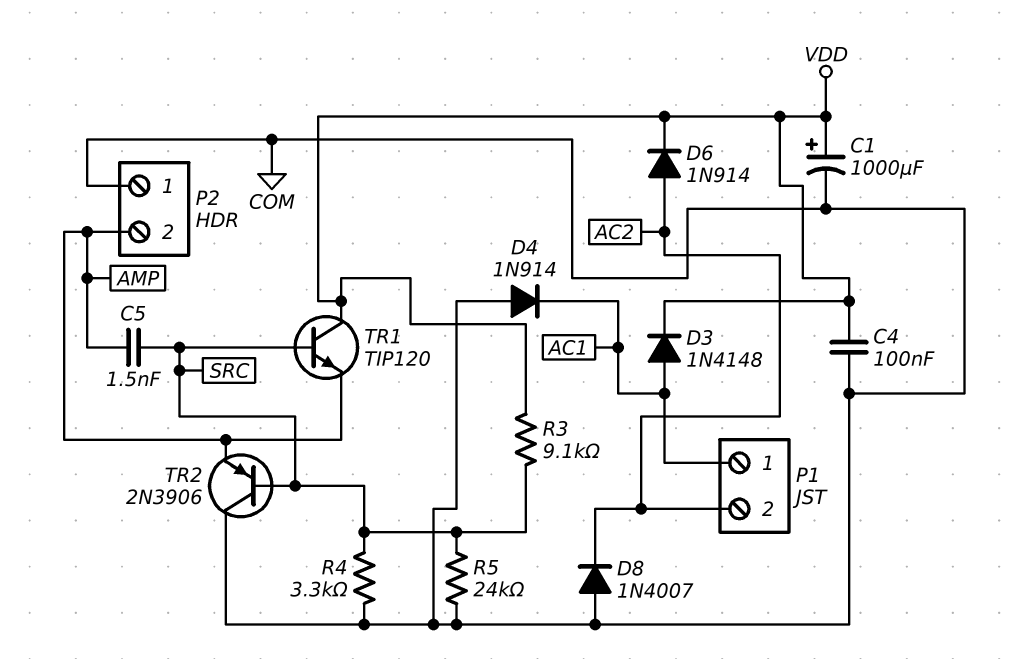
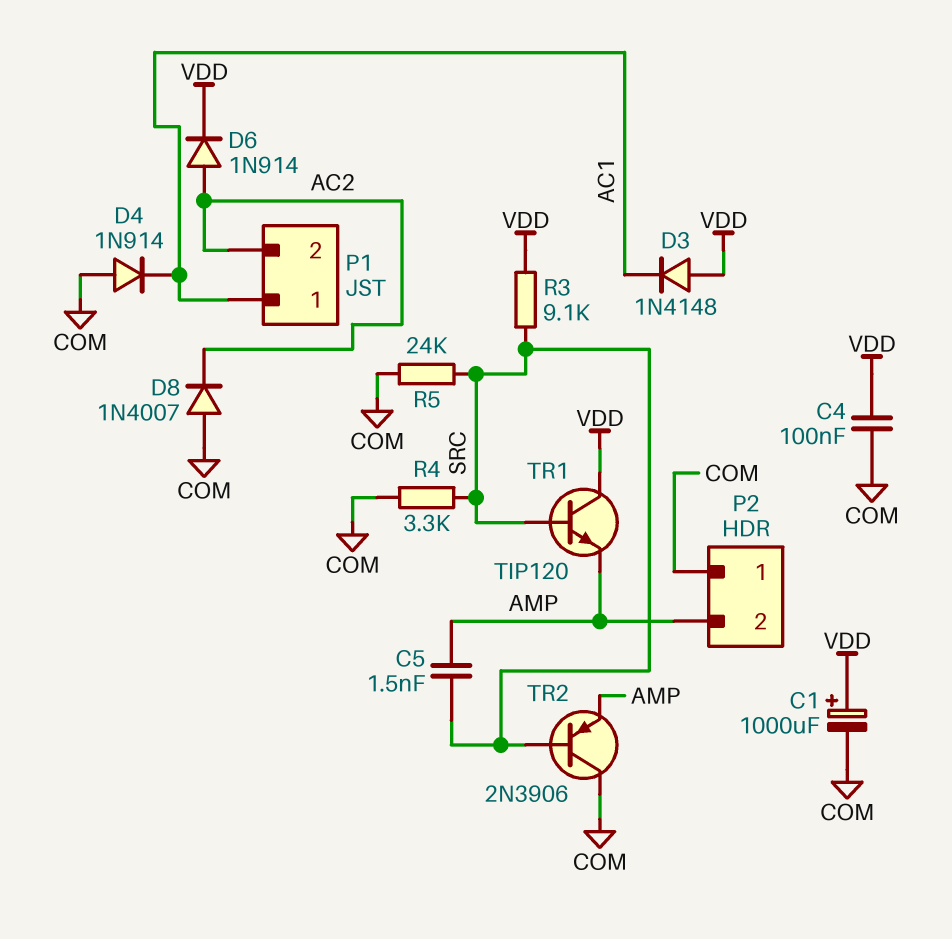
D3: diode 1N4148 (A AC1, K VDD) -> diode 1N4148 (A VDD, K AC1)

